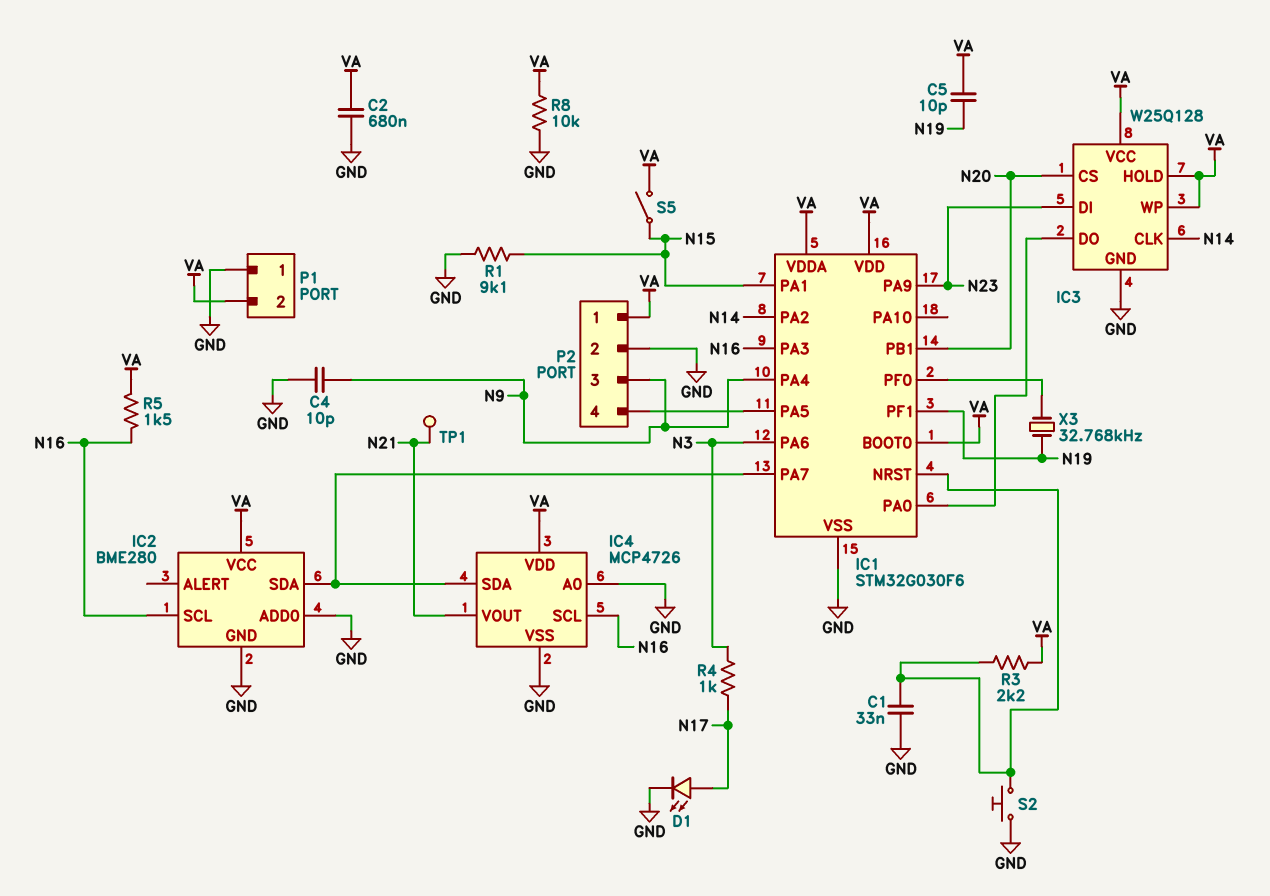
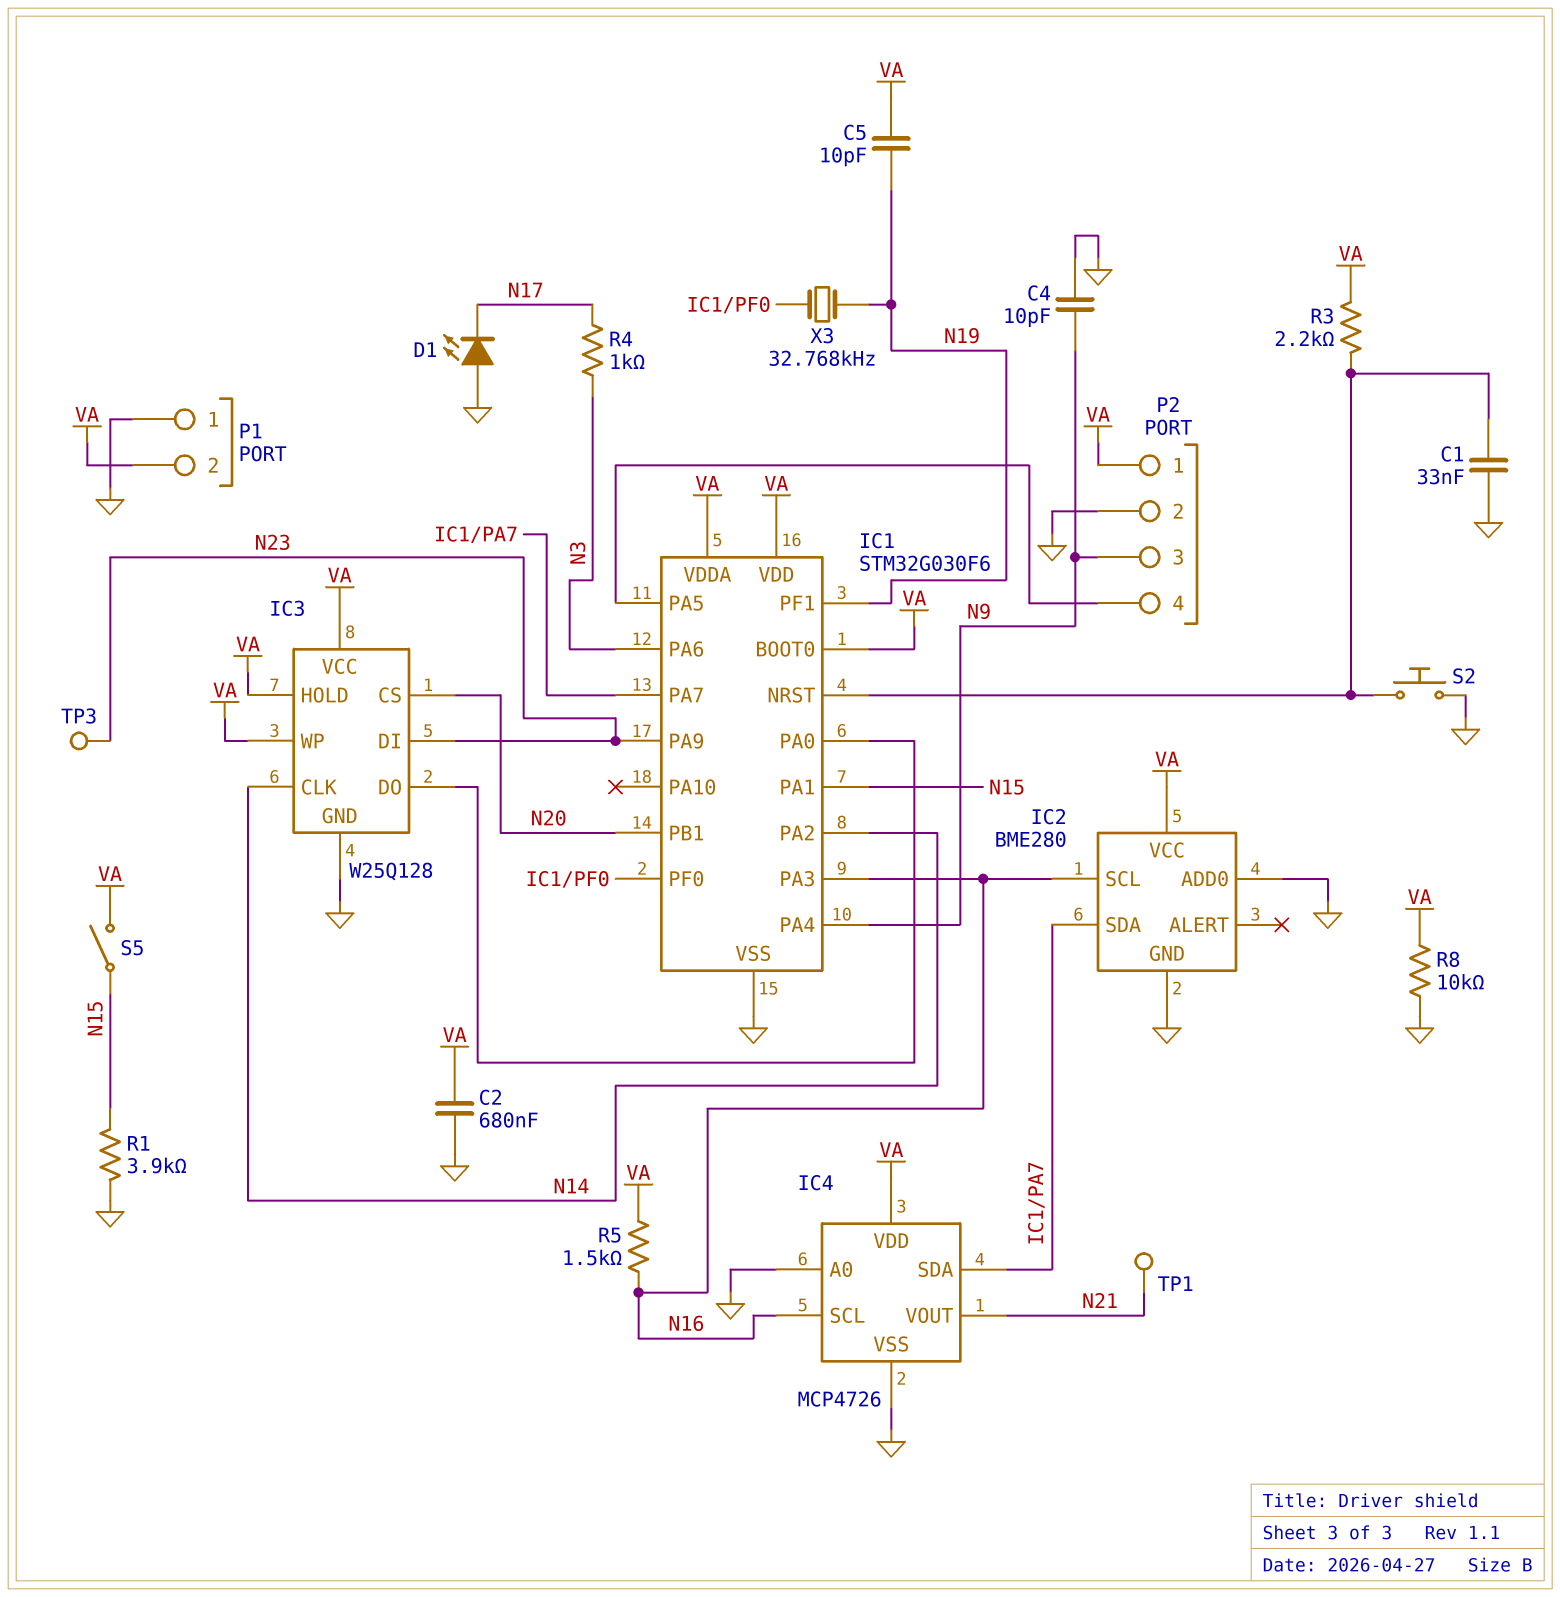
D1: LED (A N17, K GND) -> LED (A GND, K N17)
R1: 9.1k (GND, N15) -> 3.9k (GND, N15)
TP3: none -> test point (N23)

